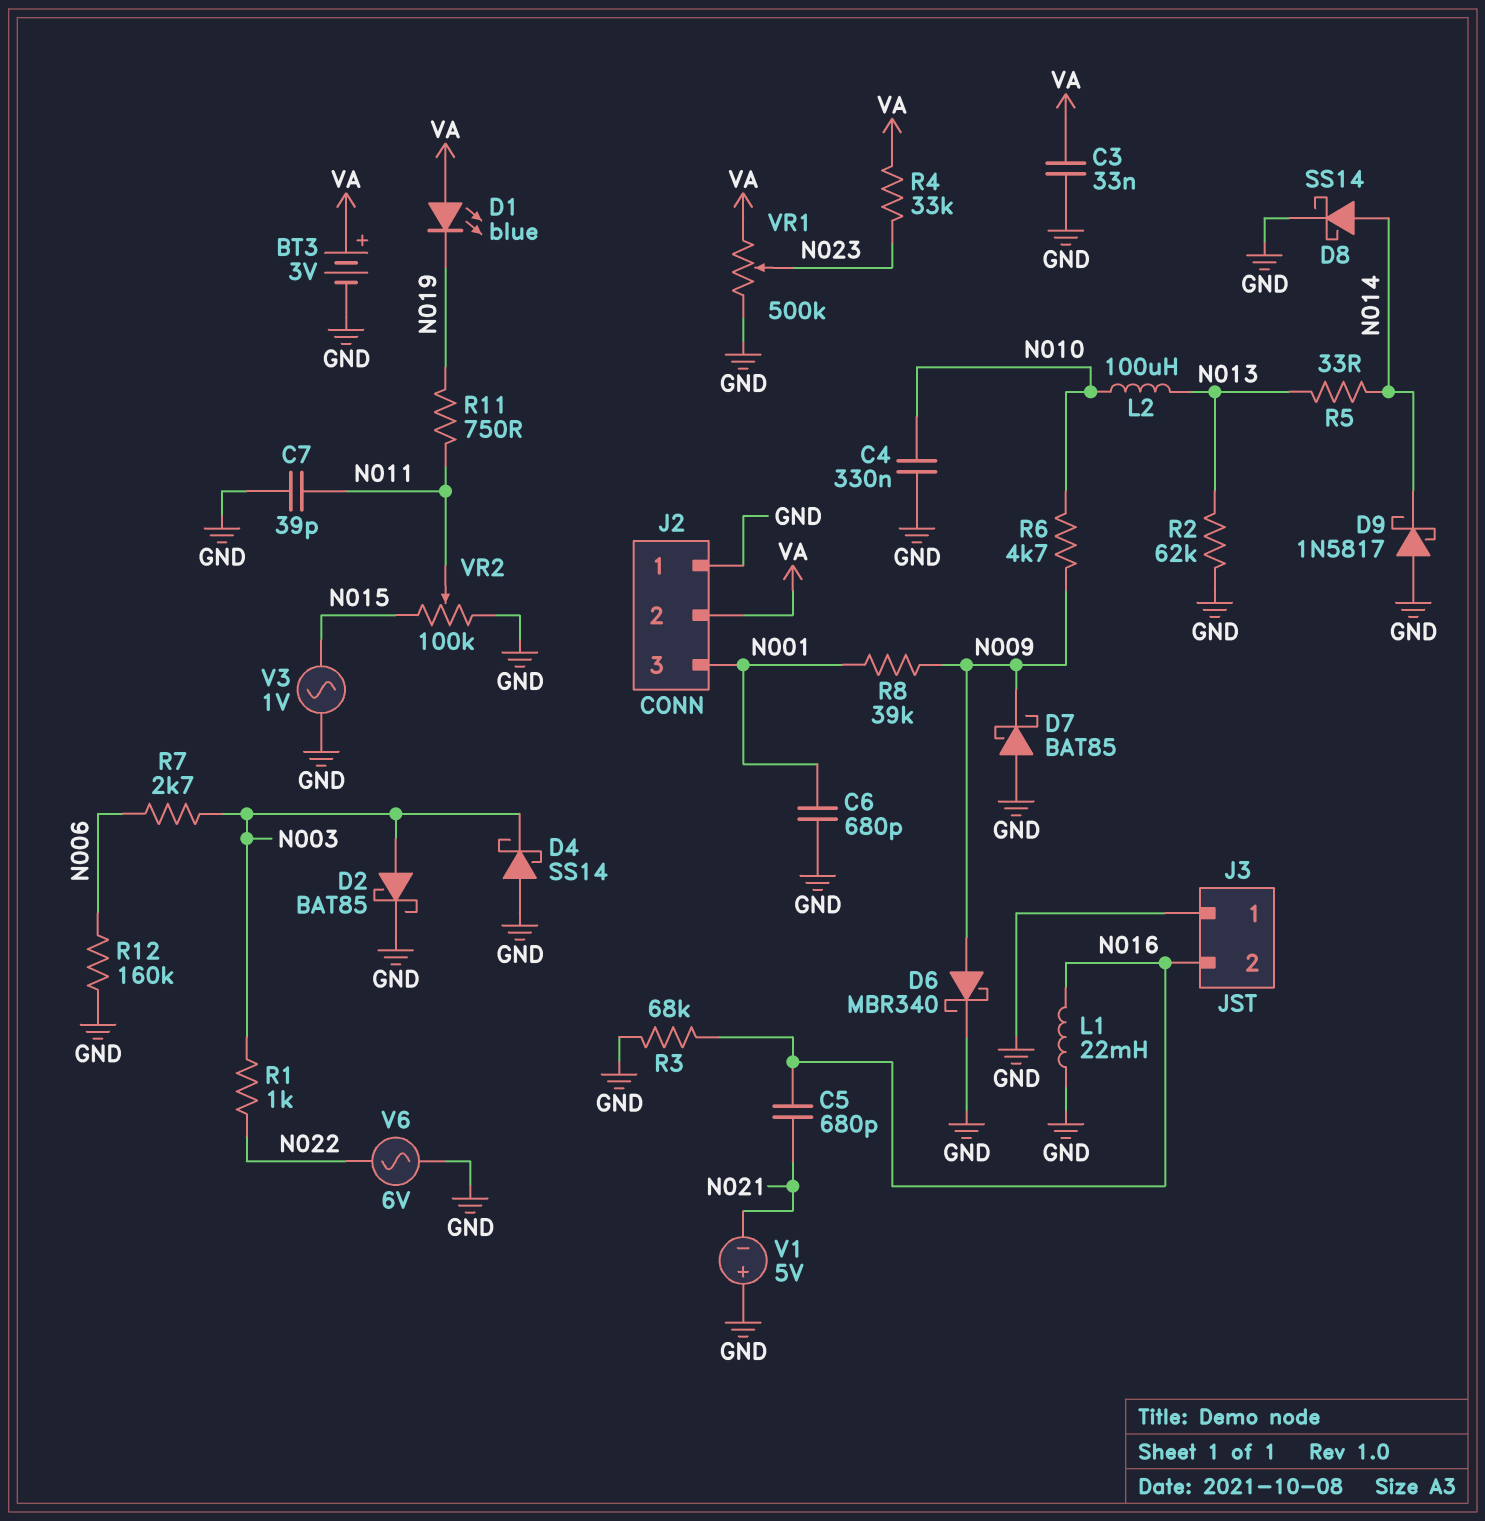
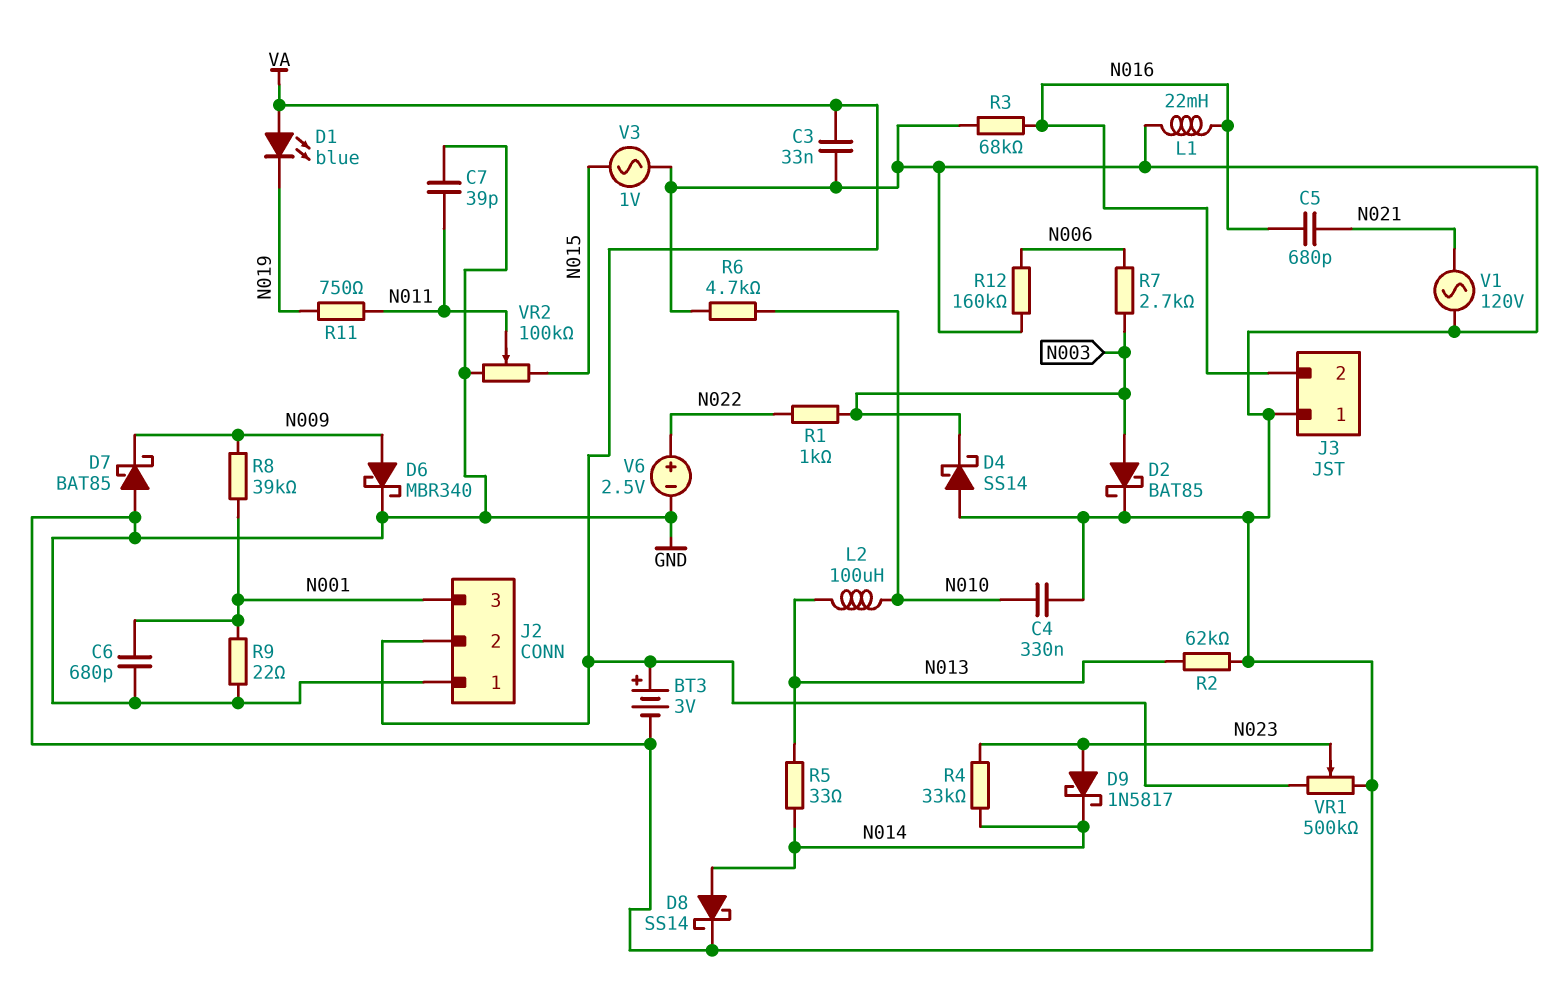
D9: schottky 1N5817 (A GND, K N014) -> schottky 1N5817 (A N023, K N014)
R4: 33k (N023, VA) -> 33k (N014, N023)
R6: 4.7k (N009, N010) -> 4.7k (GND, N010)
R9: none -> 22 (GND, N001)
V1: 5V (plus GND, minus N021) -> AC 120V (GND, N021)
V6: AC 6V (GND, N022) -> 2.5V (plus N022, minus GND)

